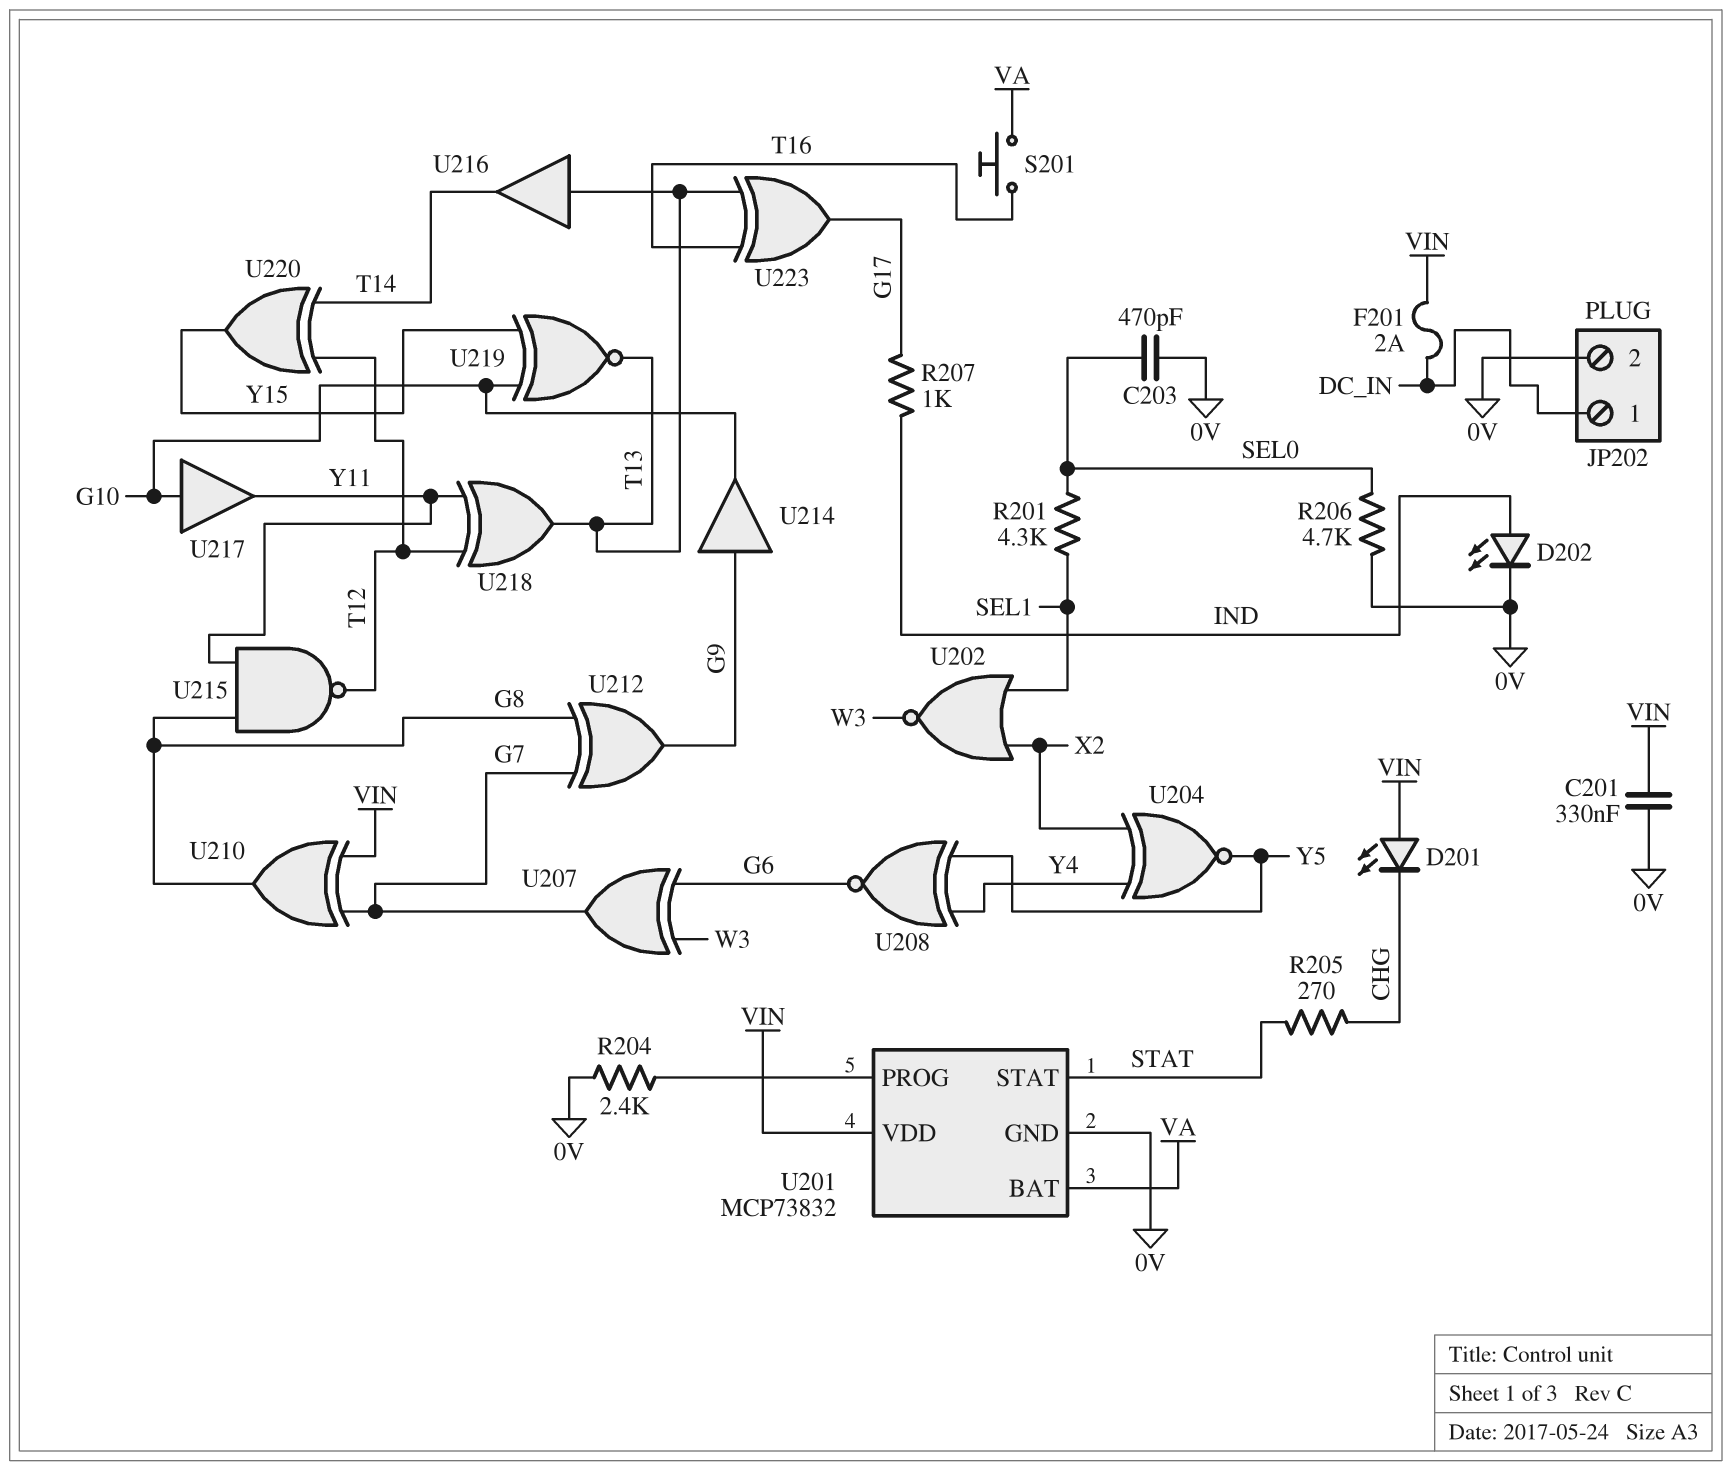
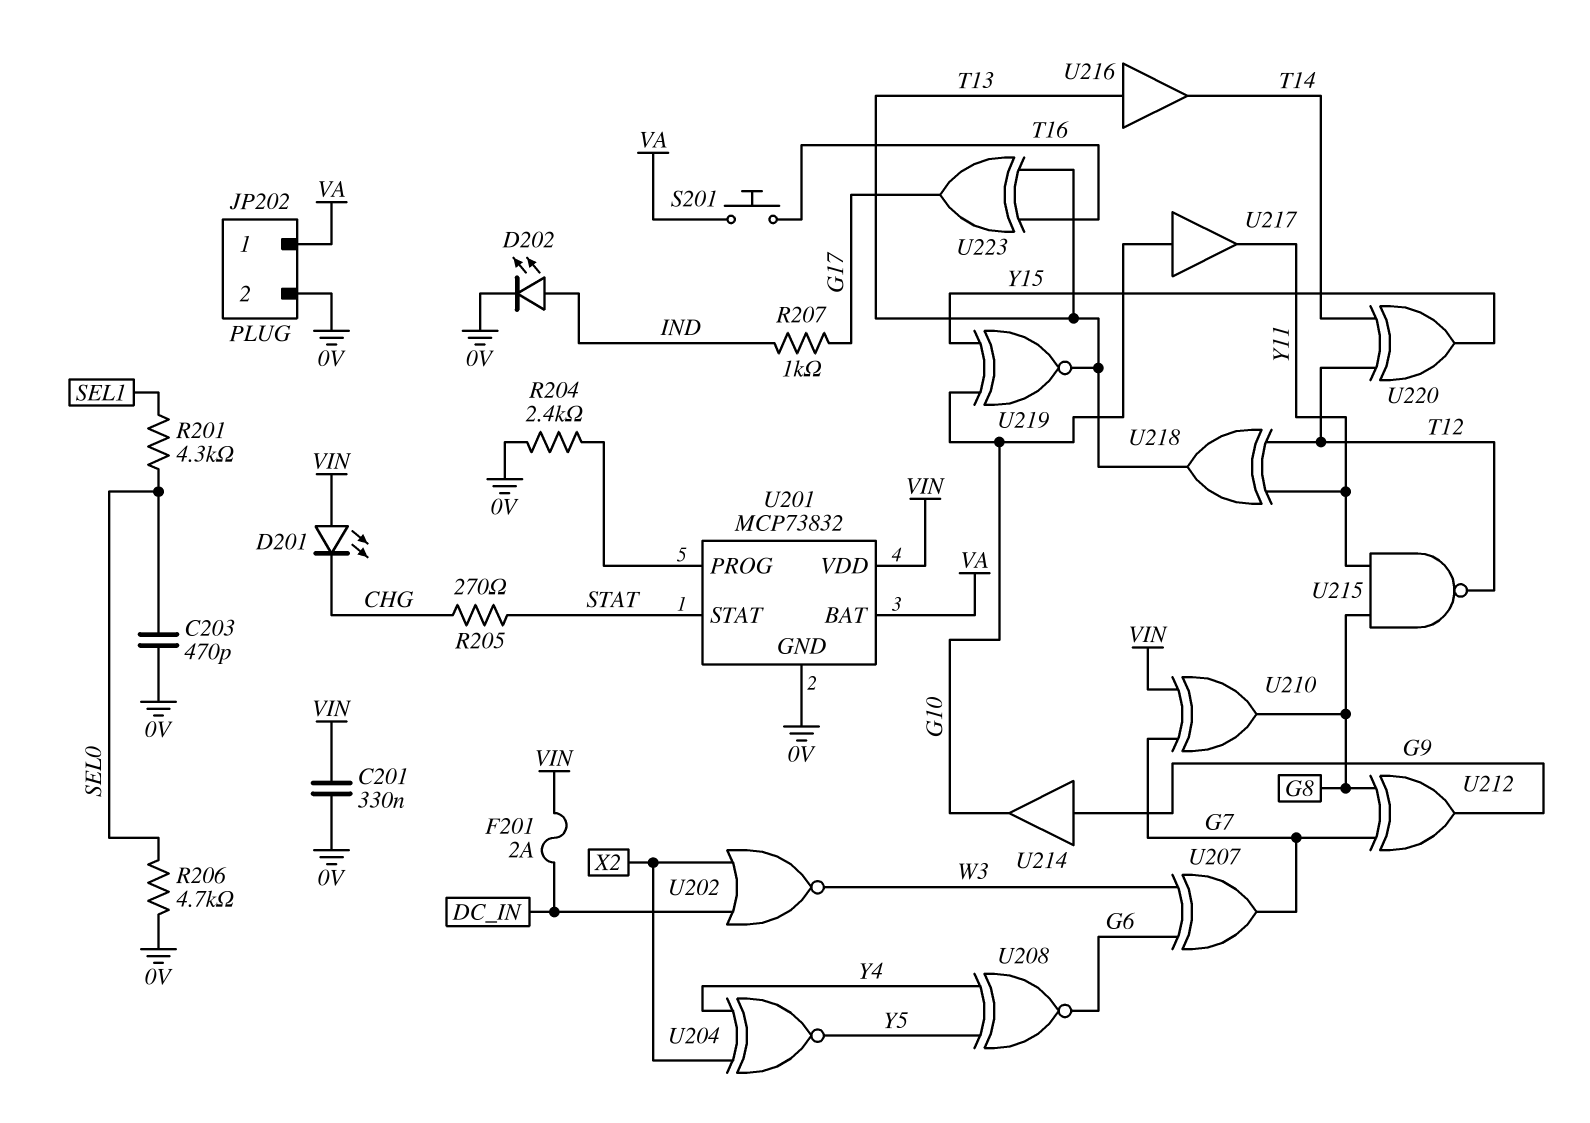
JP202 pin 1: DC_IN -> VA
U202: NOR (in SEL1, in X2, out W3) -> NOR (in DC_IN, in X2, out W3)

